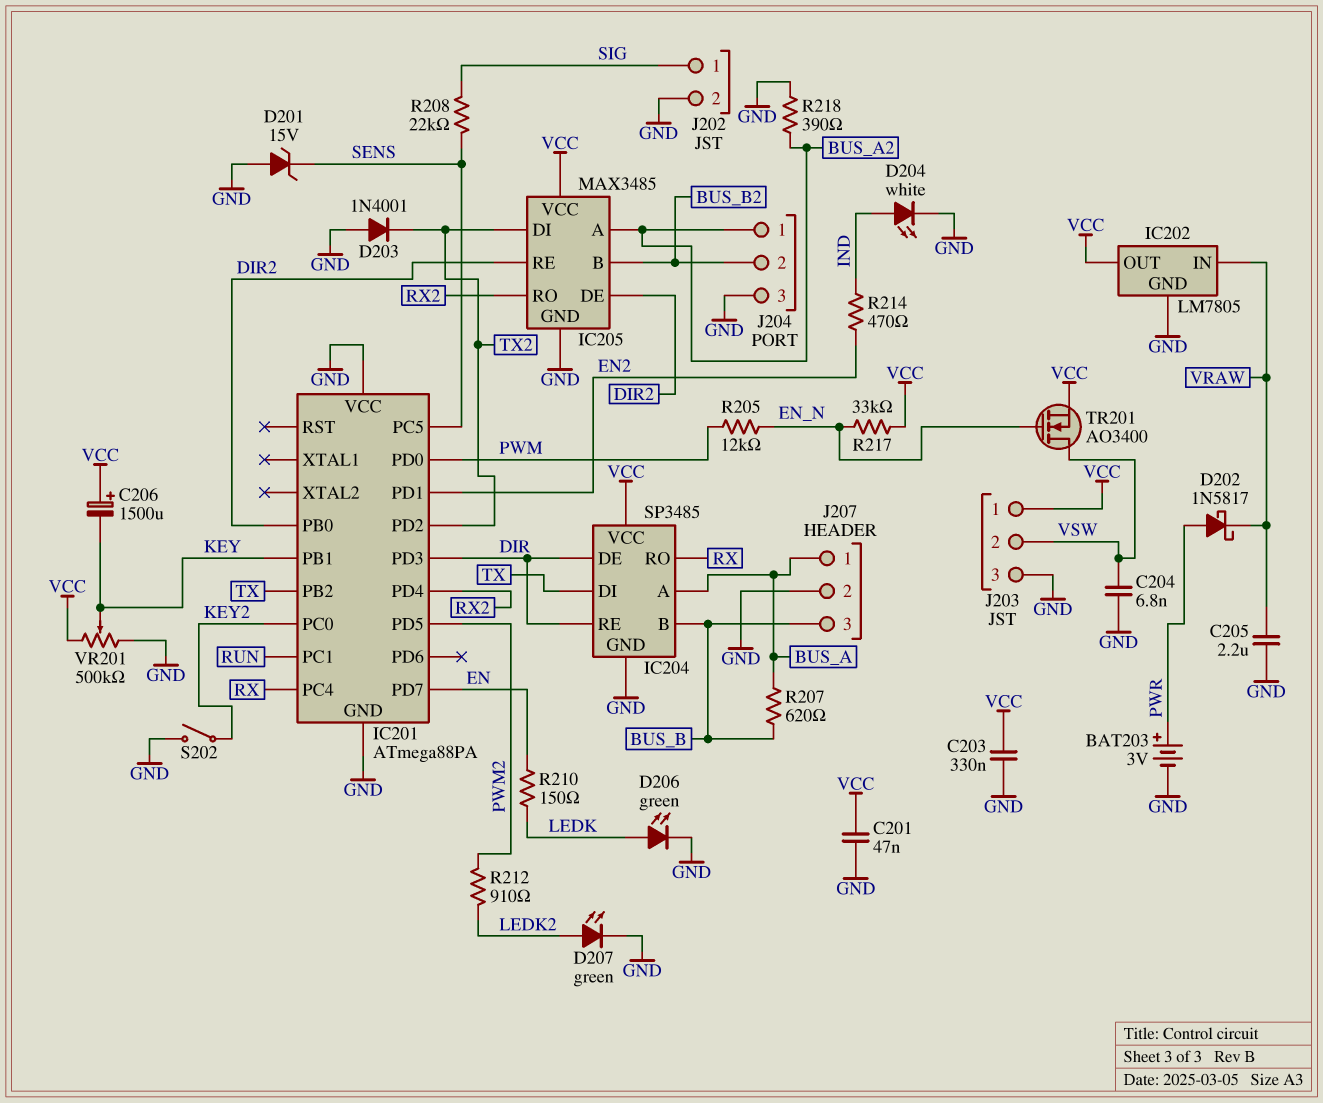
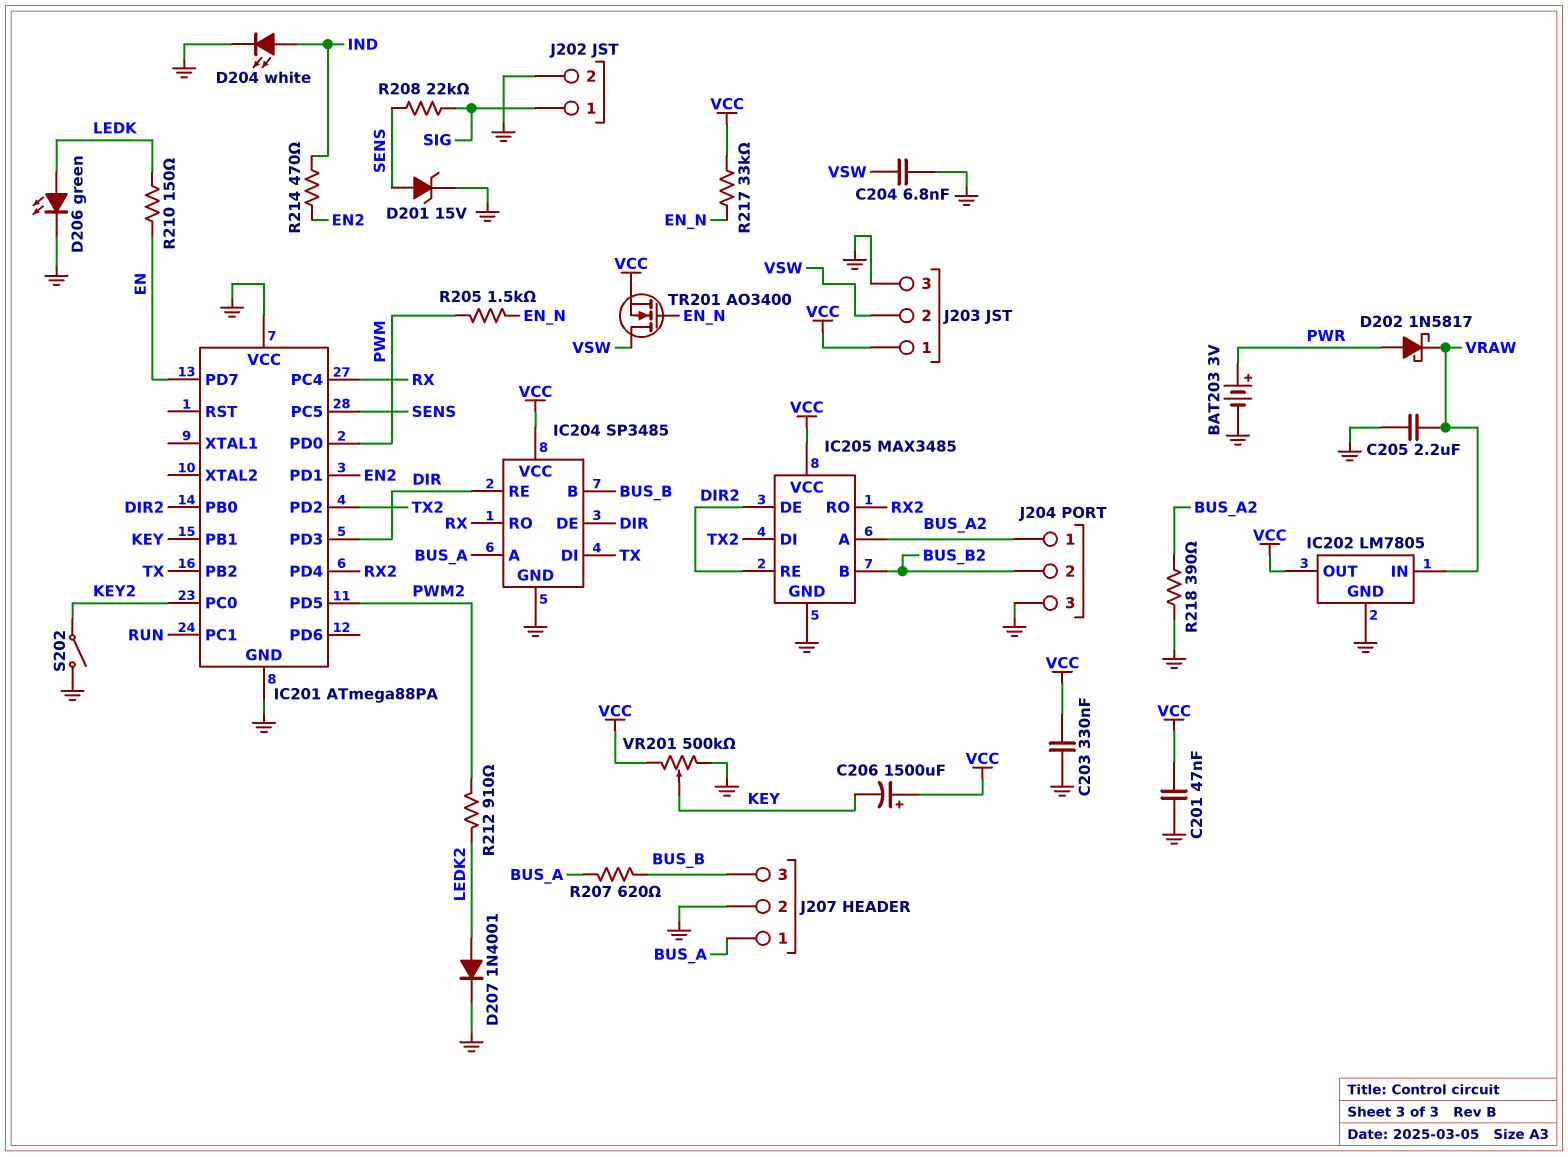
D201: zener 15V (A GND, K SENS) -> zener 15V (A SENS, K GND)
D203: diode 1N4001 (A GND, K TX2) -> none
D207: LED green (A LEDK2, K GND) -> diode 1N4001 (A LEDK2, K GND)
R205: 12k (EN_N, PWM) -> 1.5k (EN_N, PWM)

